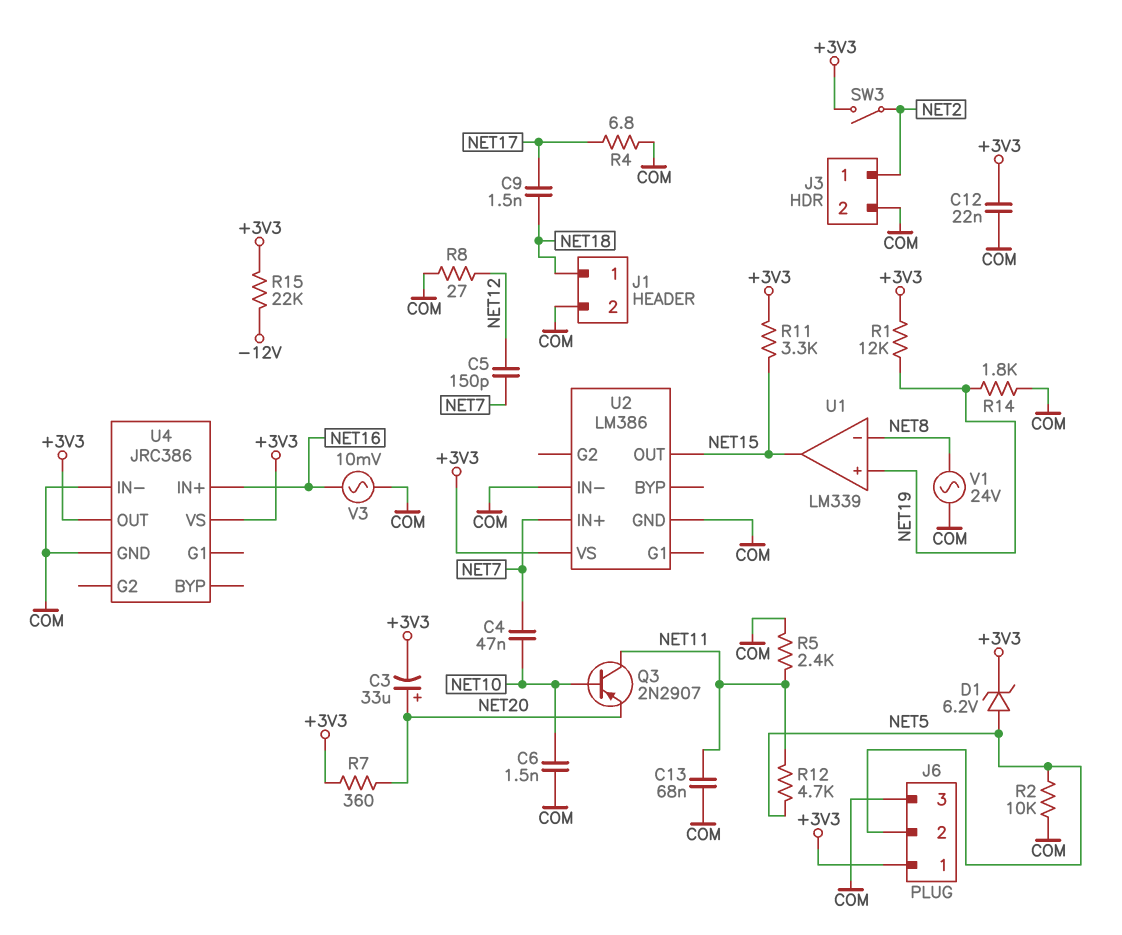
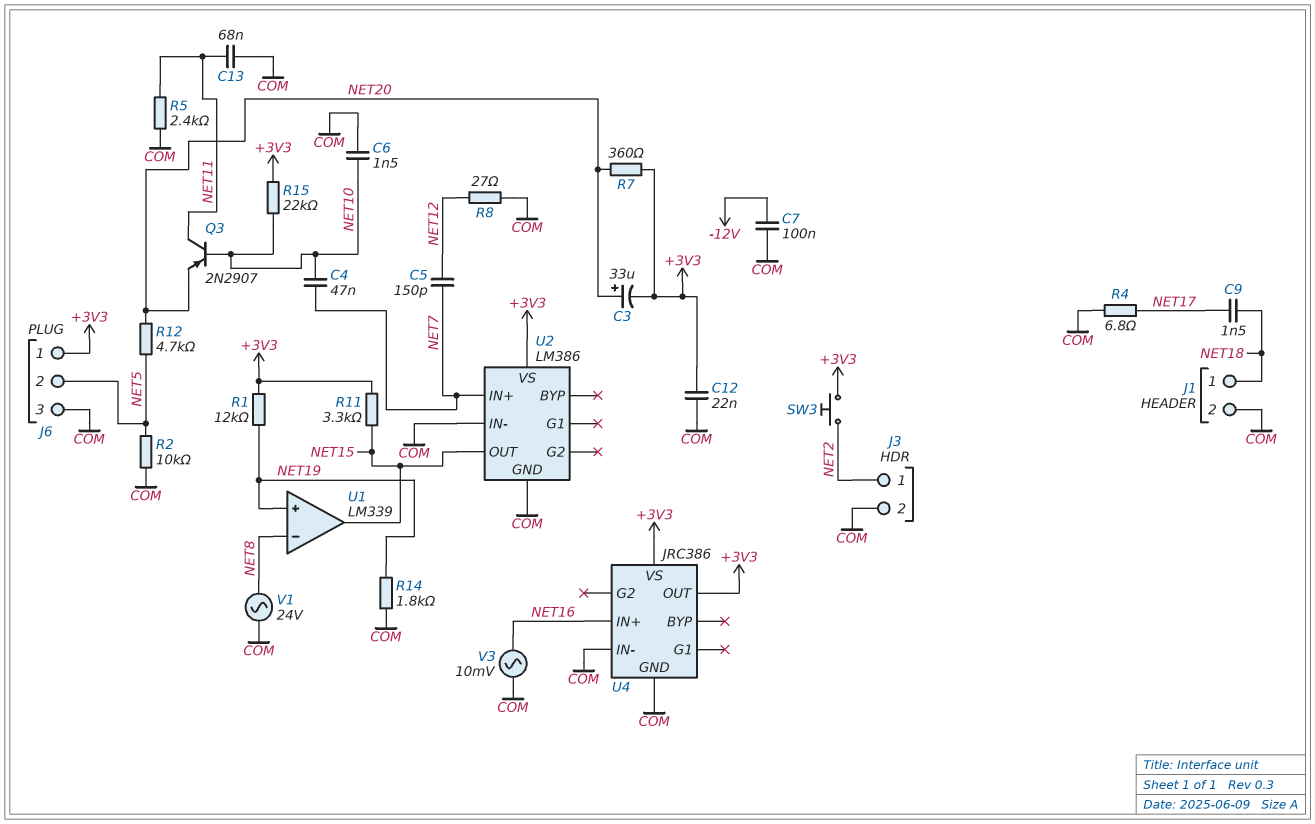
C7: none -> 100nF (-12V, COM)
D1: zener 6.2V (A NET5, K +3V3) -> none
R12: 4.7k (NET5, NET11) -> 4.7k (NET5, NET20)
R15: 22k (+3V3, -12V) -> 22k (+3V3, NET10)
SW3: switch (+3V3, NET2) -> button (+3V3, NET2)

